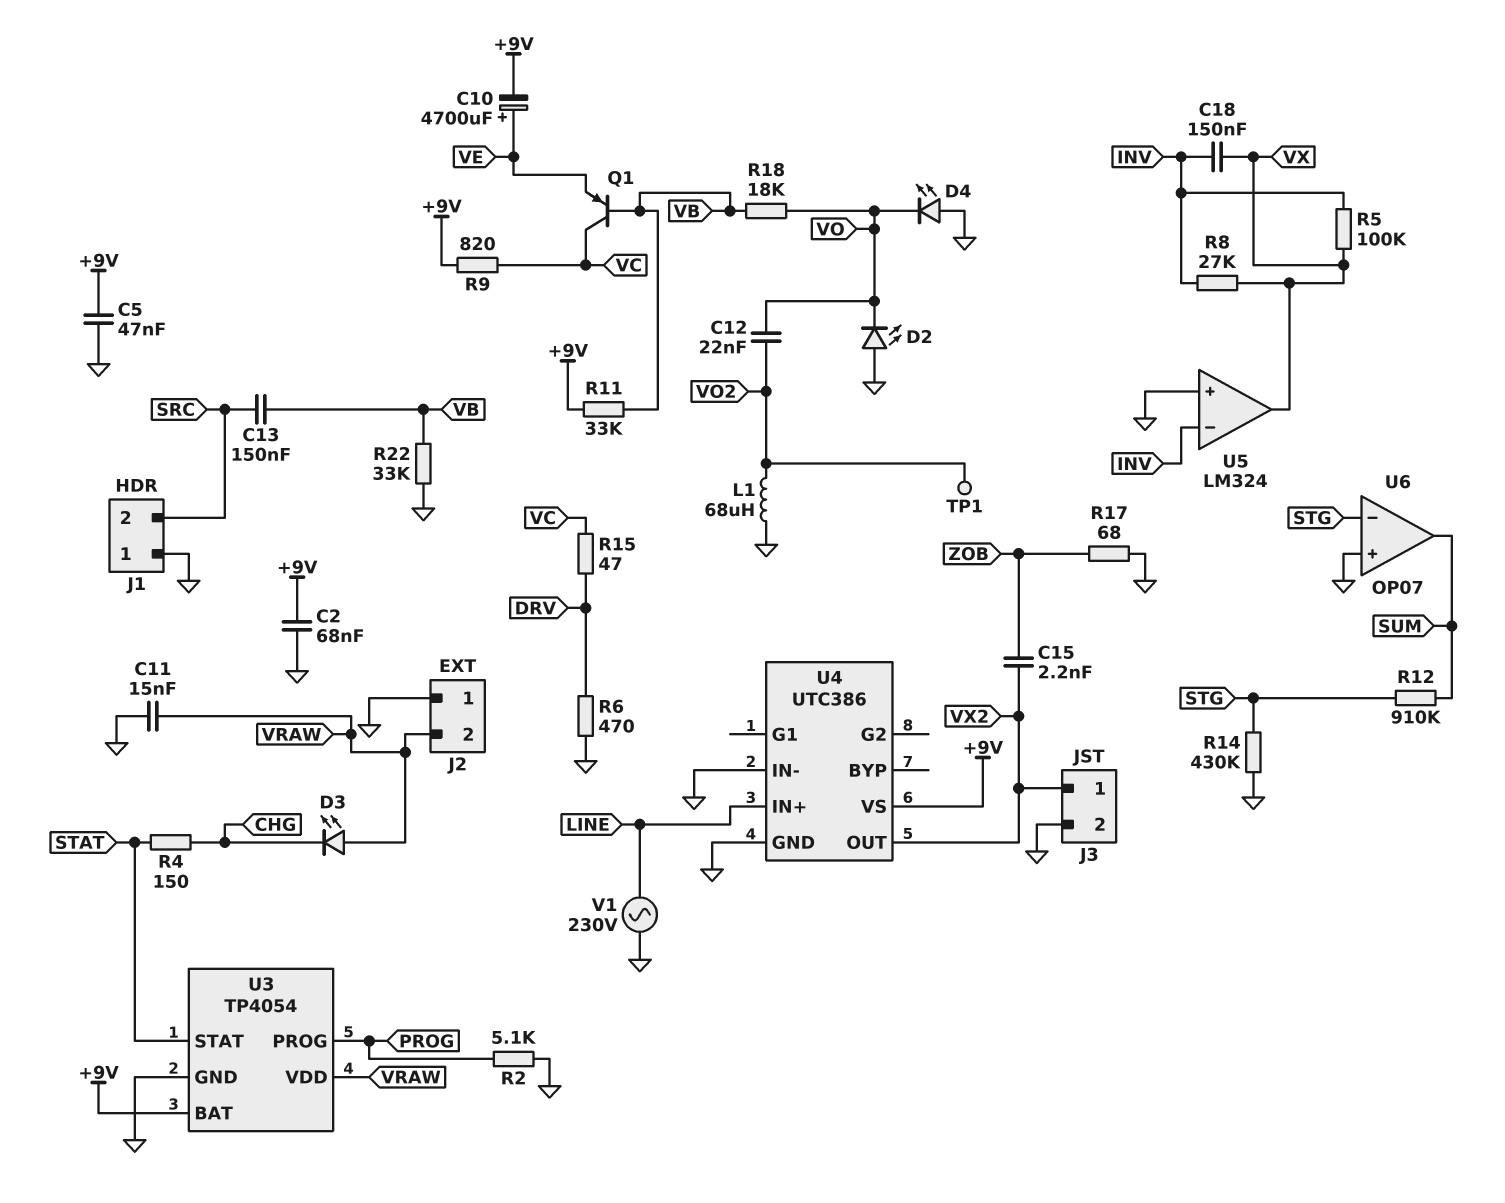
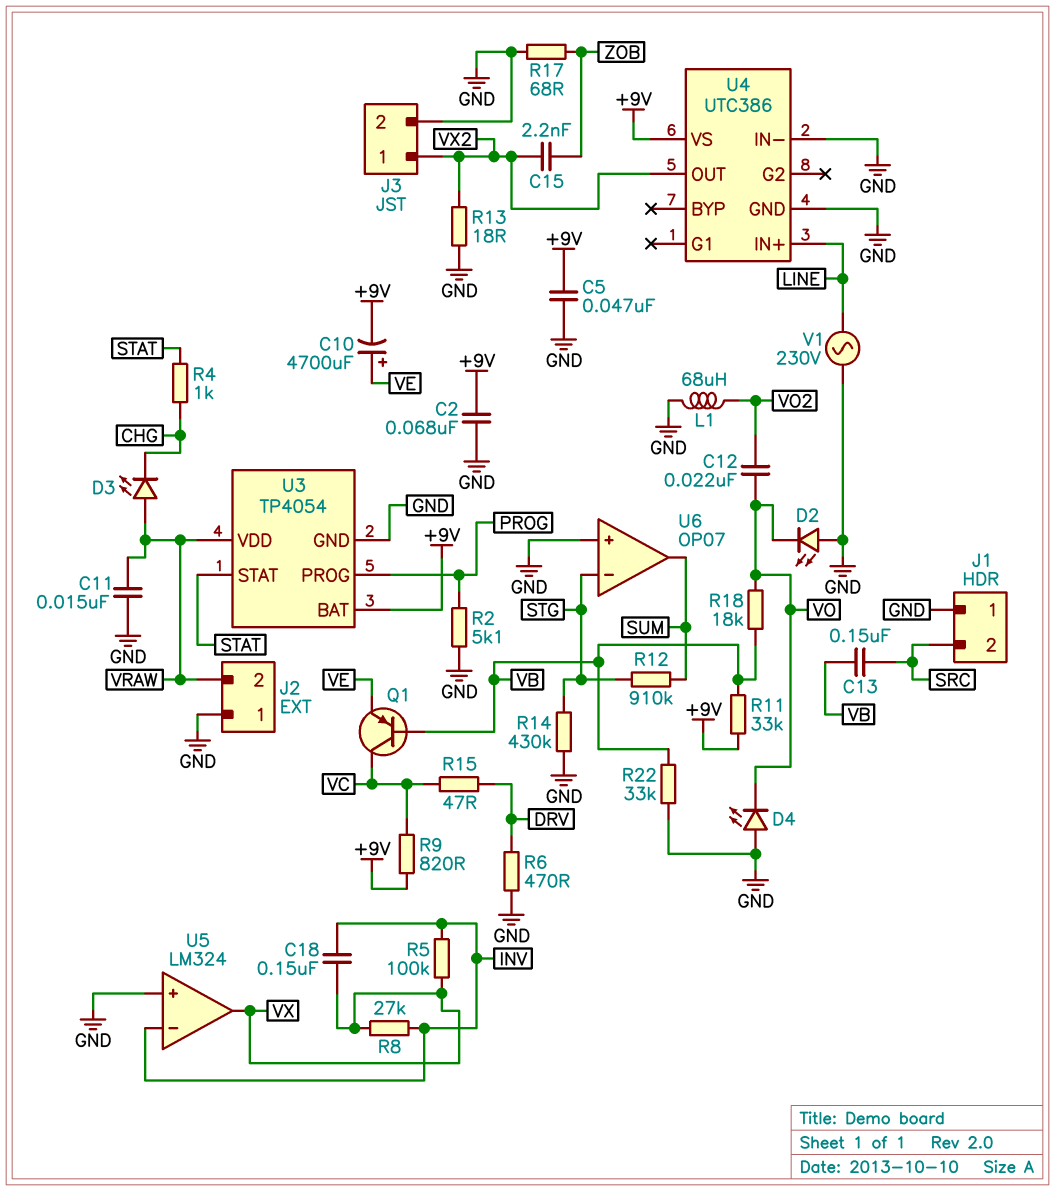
R4: 150 (CHG, STAT) -> 1k (CHG, STAT)
R13: none -> 18 (GND, VX2)
TP1: test point (VO2) -> none

